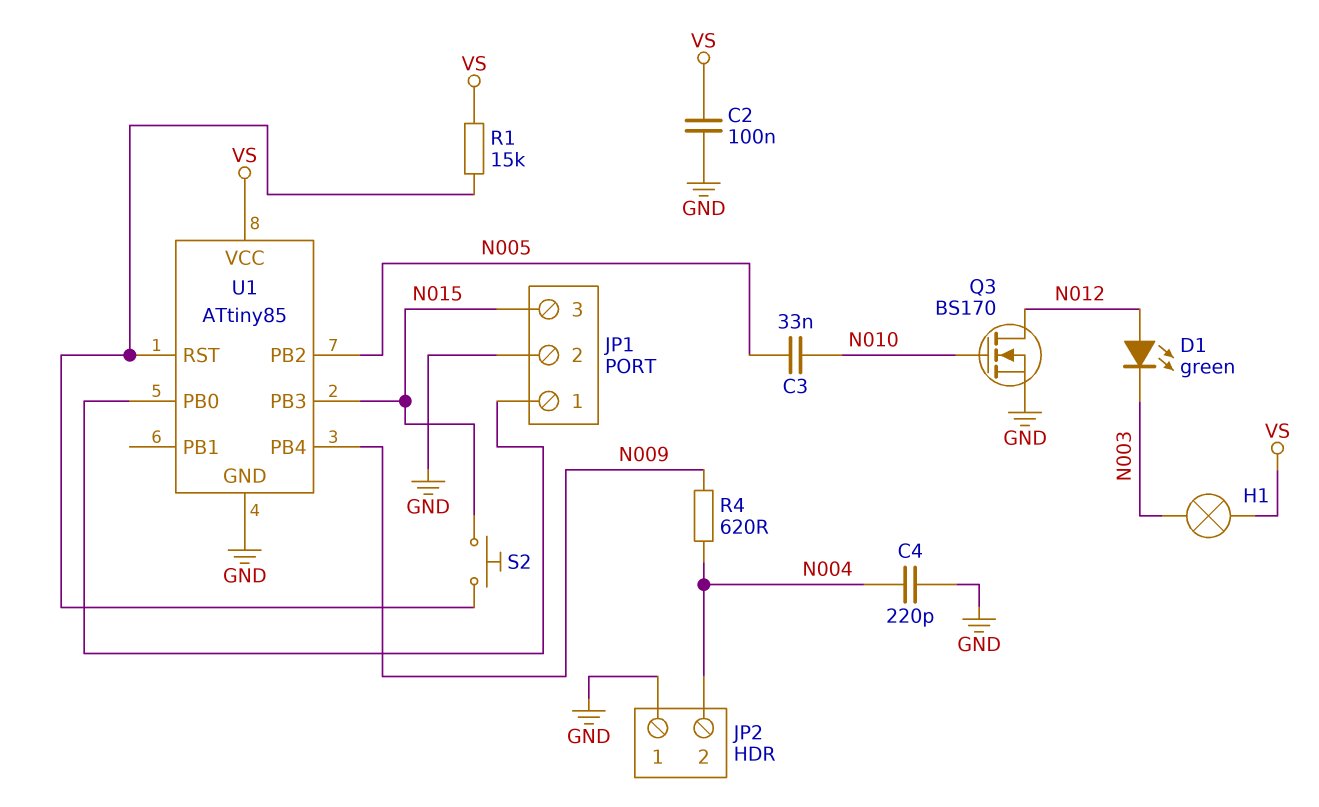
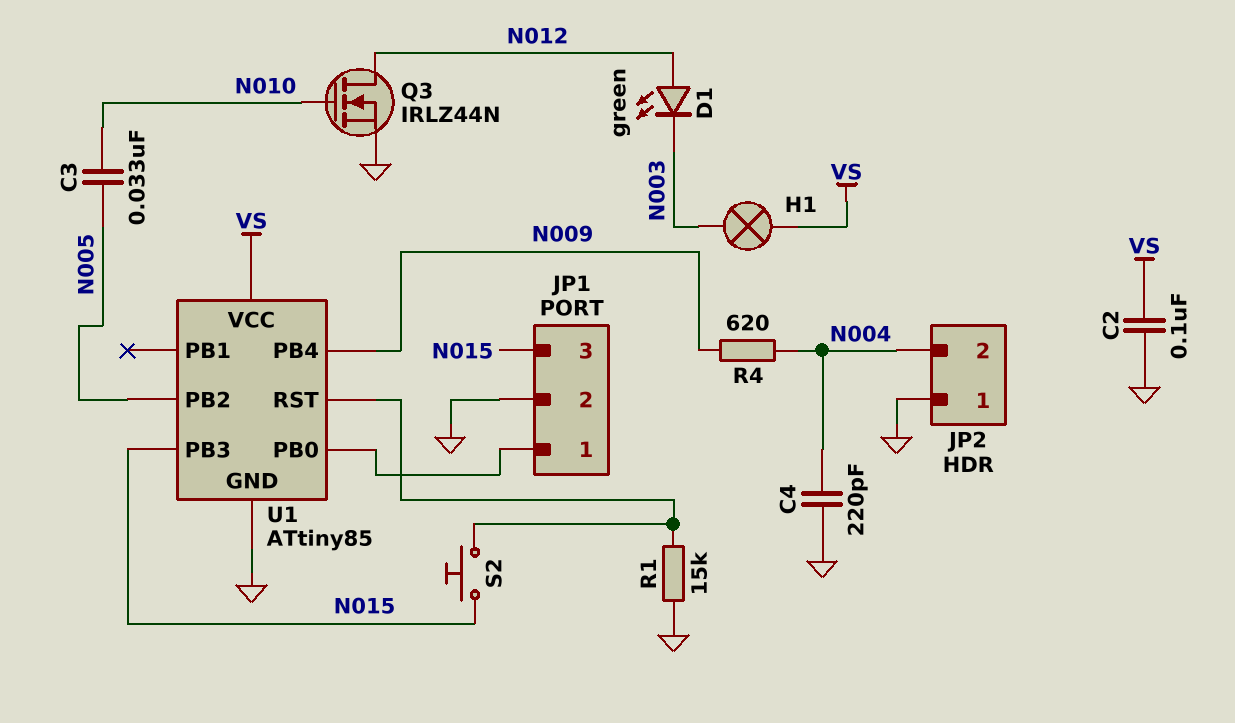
Q3: NMOS BS170 (G N010, D N012, S GND) -> NMOS IRLZ44N (G N010, D N012, S GND)
R1: 15k (U1/RST, VS) -> 15k (GND, U1/RST)

